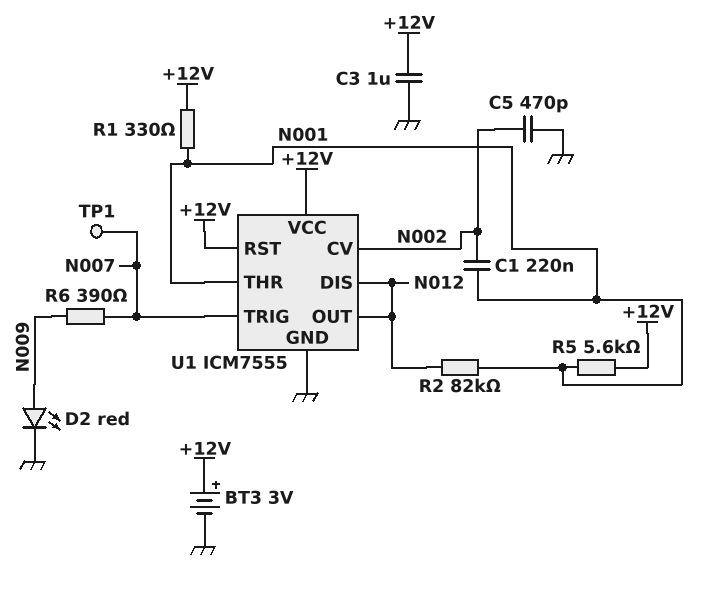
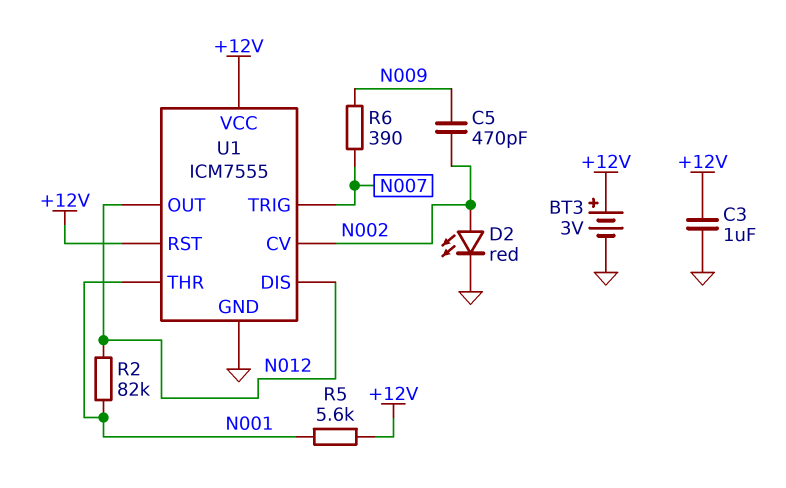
C1: 220nF (N001, N002) -> none
C5: 470pF (GND, N002) -> 470pF (N002, N009)
D2: LED red (A N009, K GND) -> LED red (A N002, K GND)
R1: 330 (+12V, N001) -> none
TP1: test point (N007) -> none

